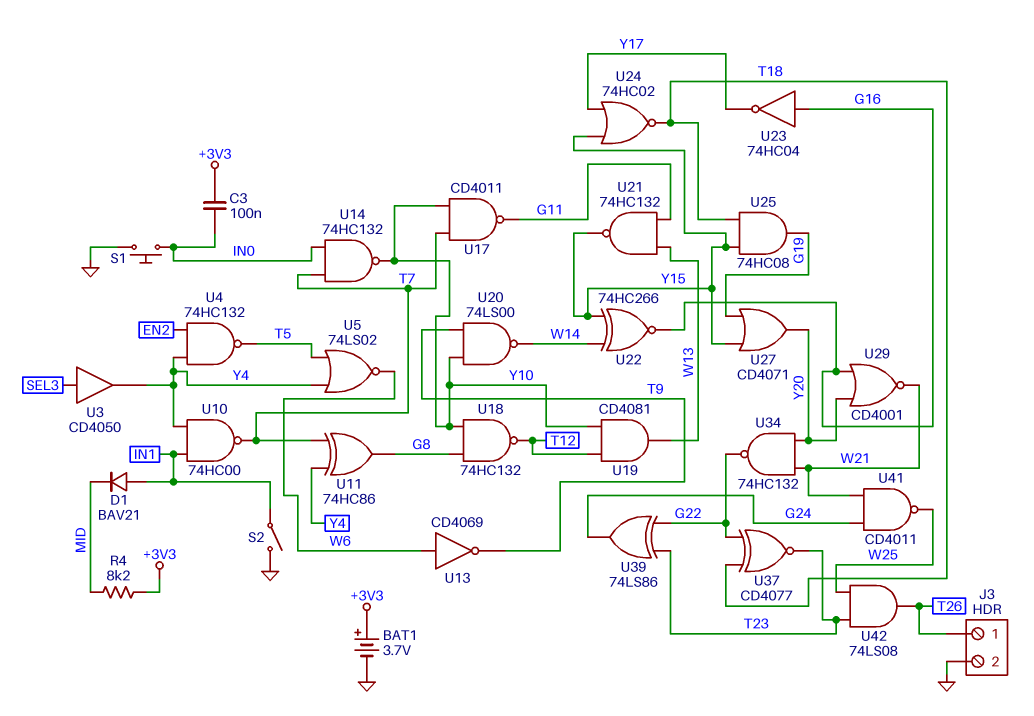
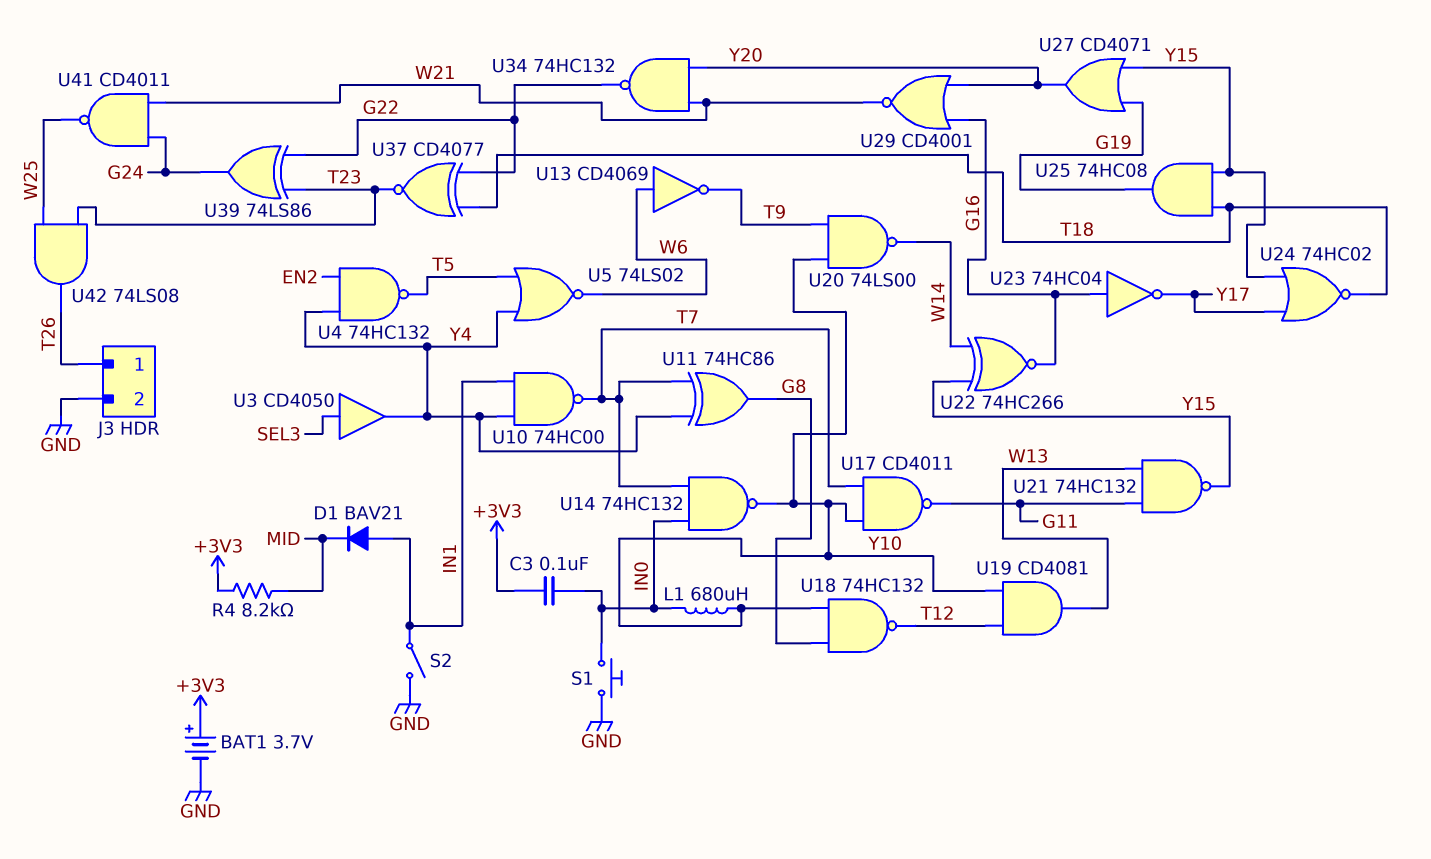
L1: none -> 680uH (IN0, Y10)

